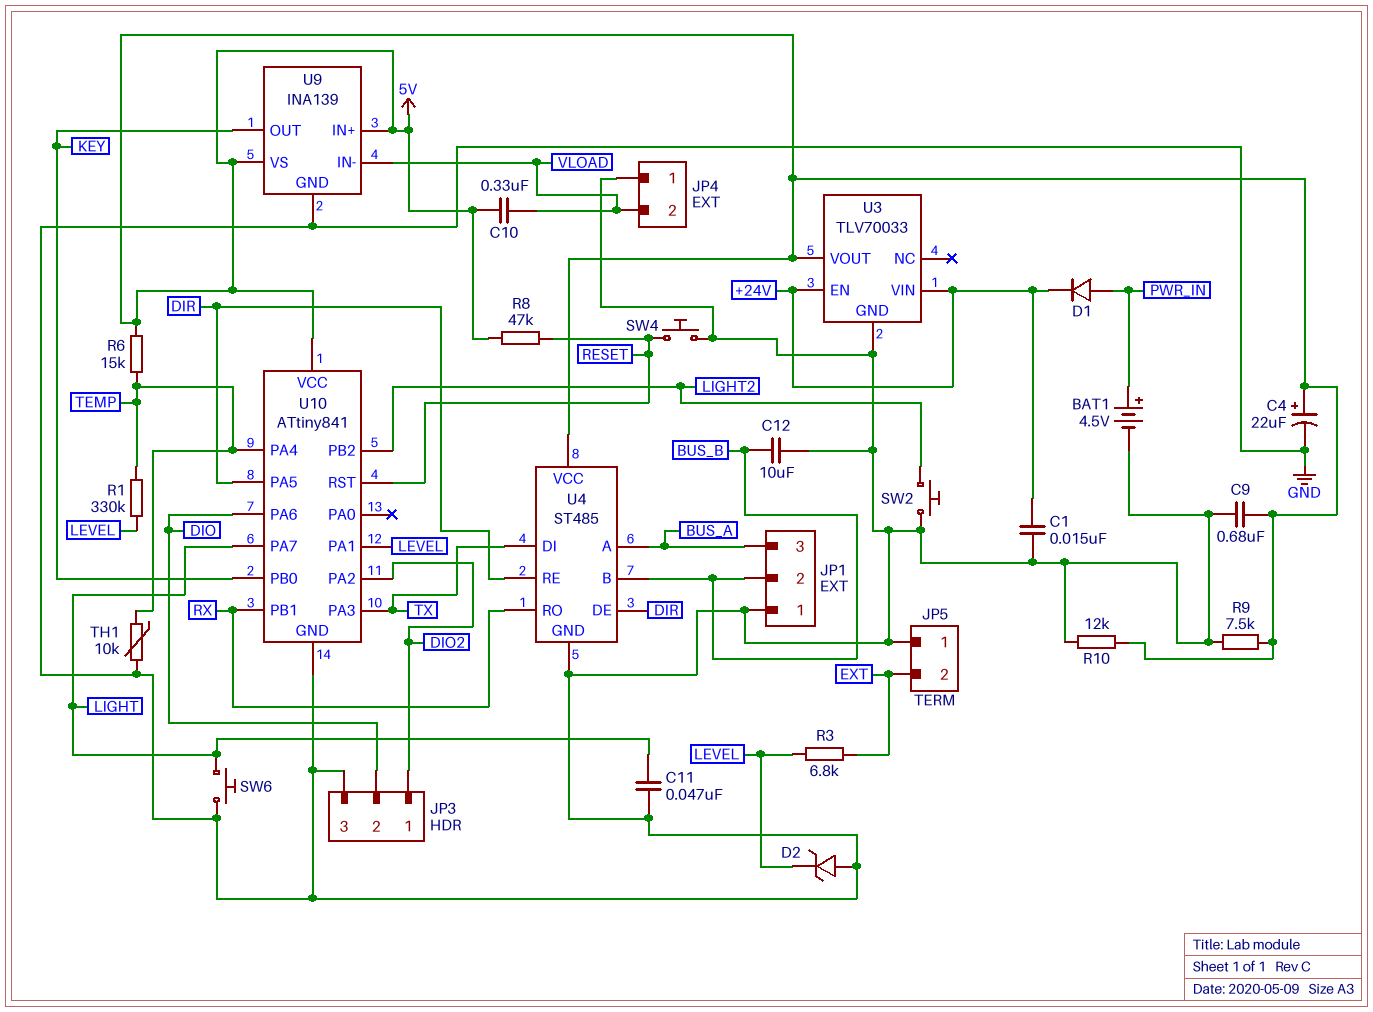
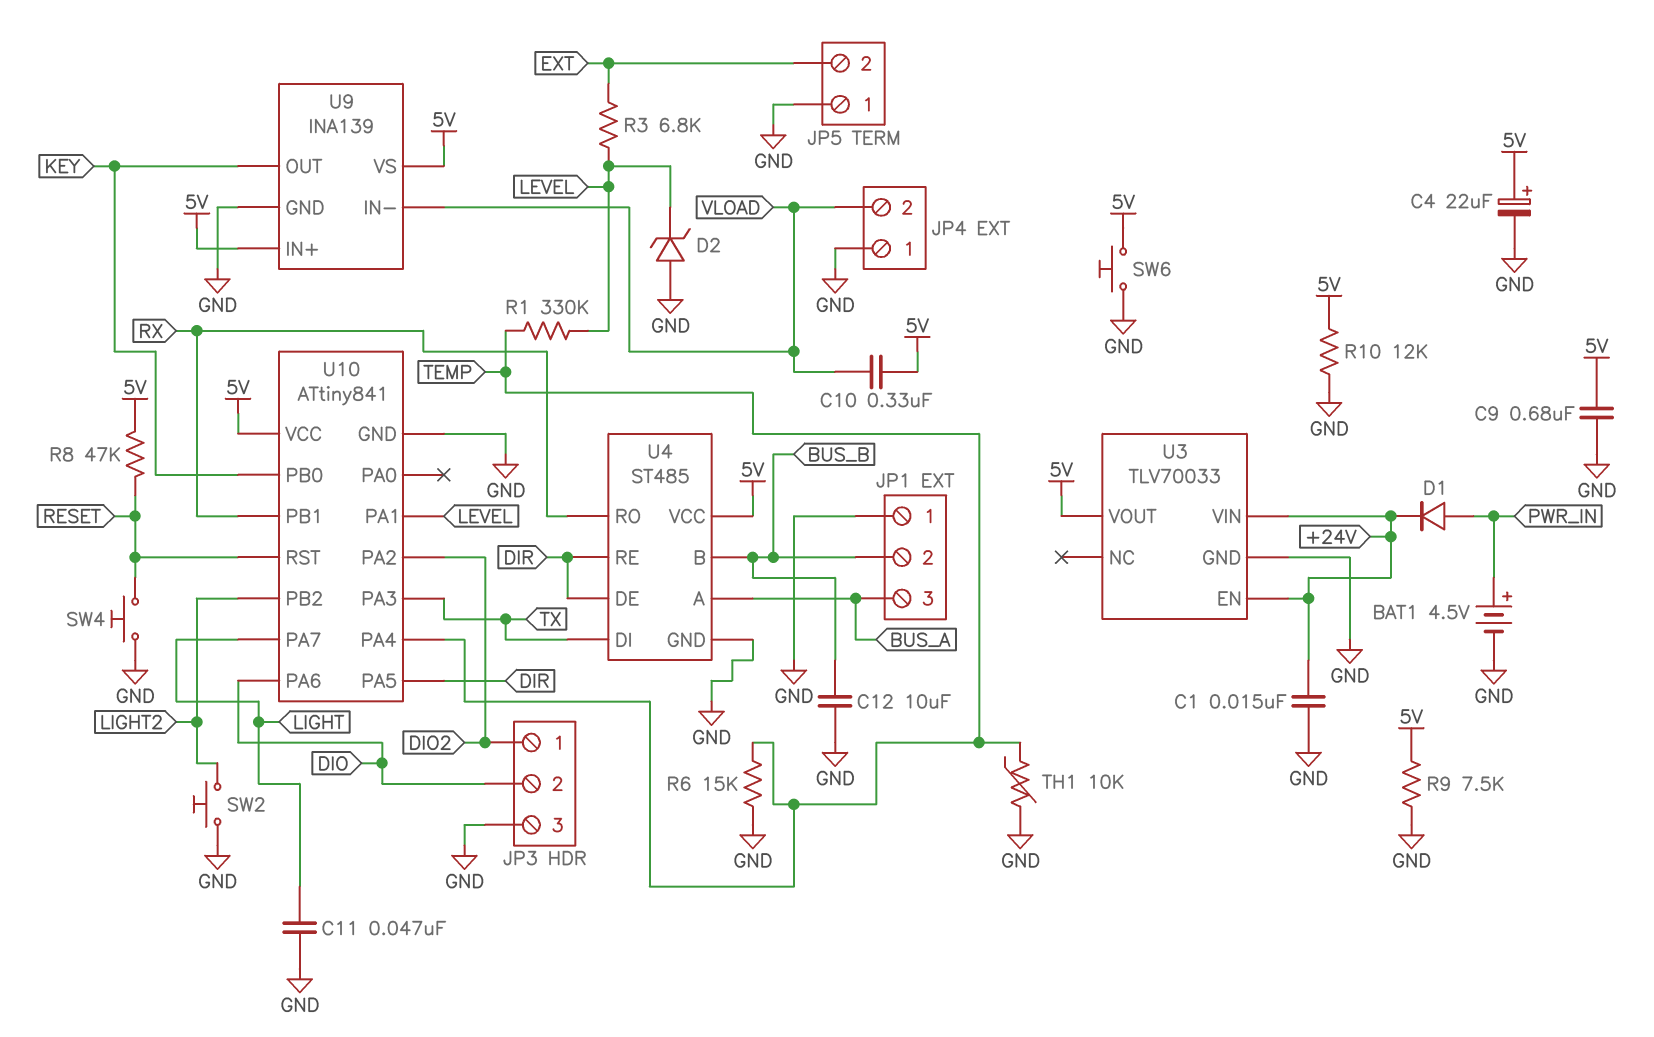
R6: 15k (5V, TEMP) -> 15k (GND, TEMP)
SW6: button (GND, LIGHT) -> button (5V, GND)

